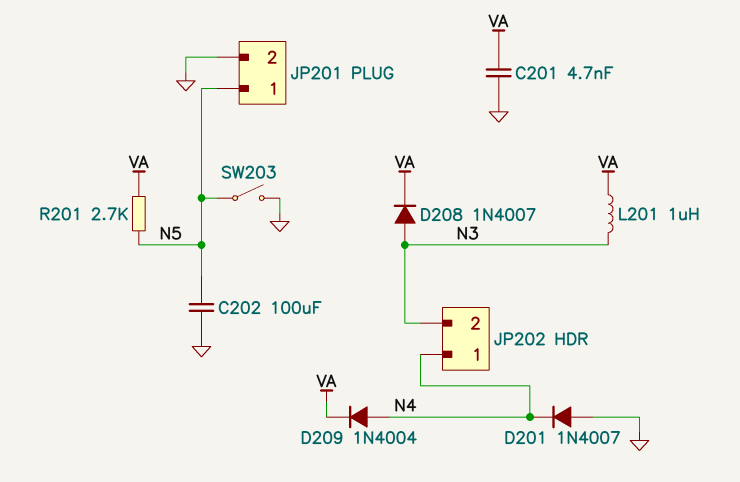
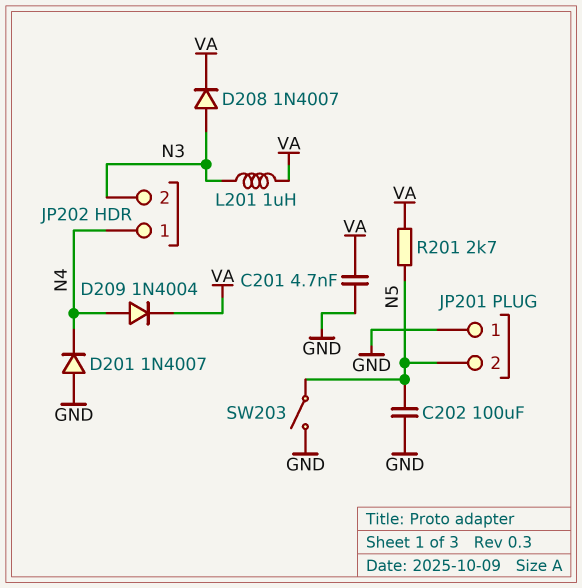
JP201 pin 1: N5 -> GND
JP201 pin 2: GND -> N5

